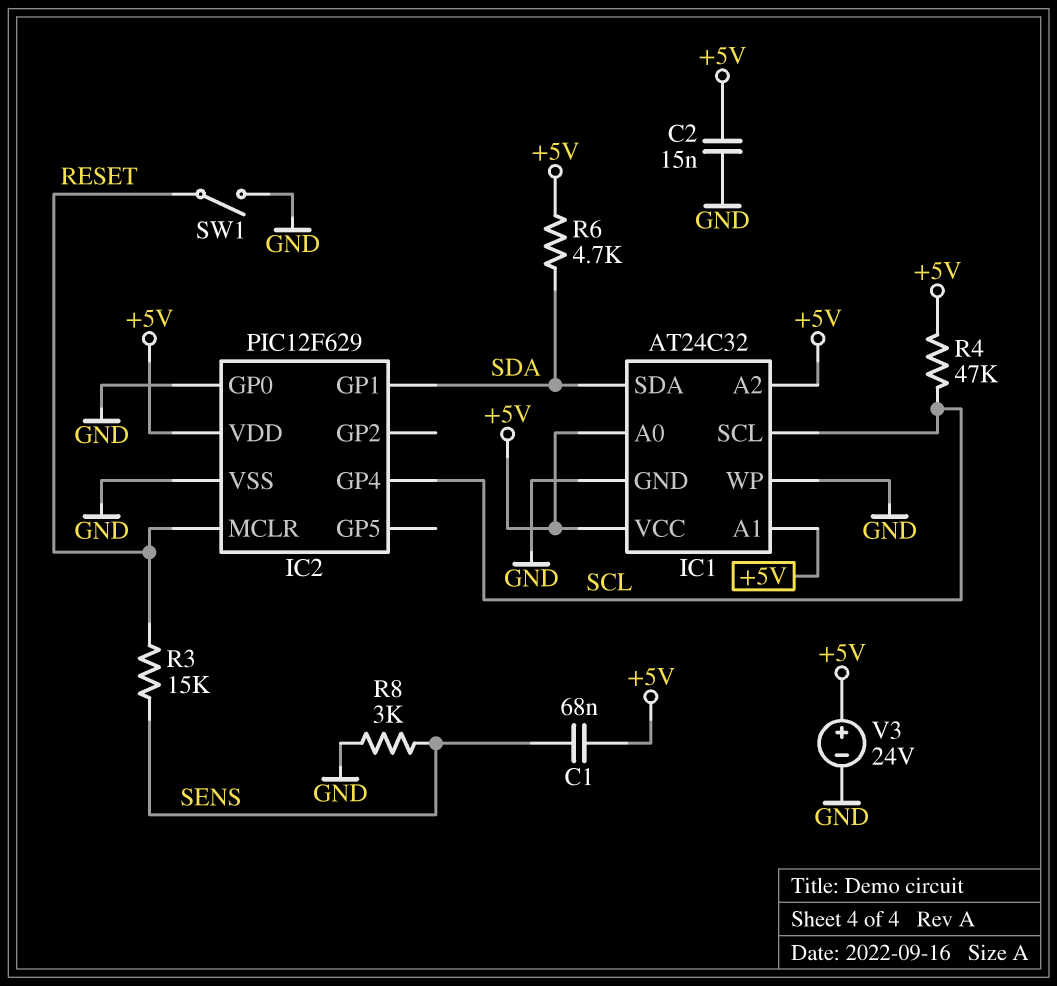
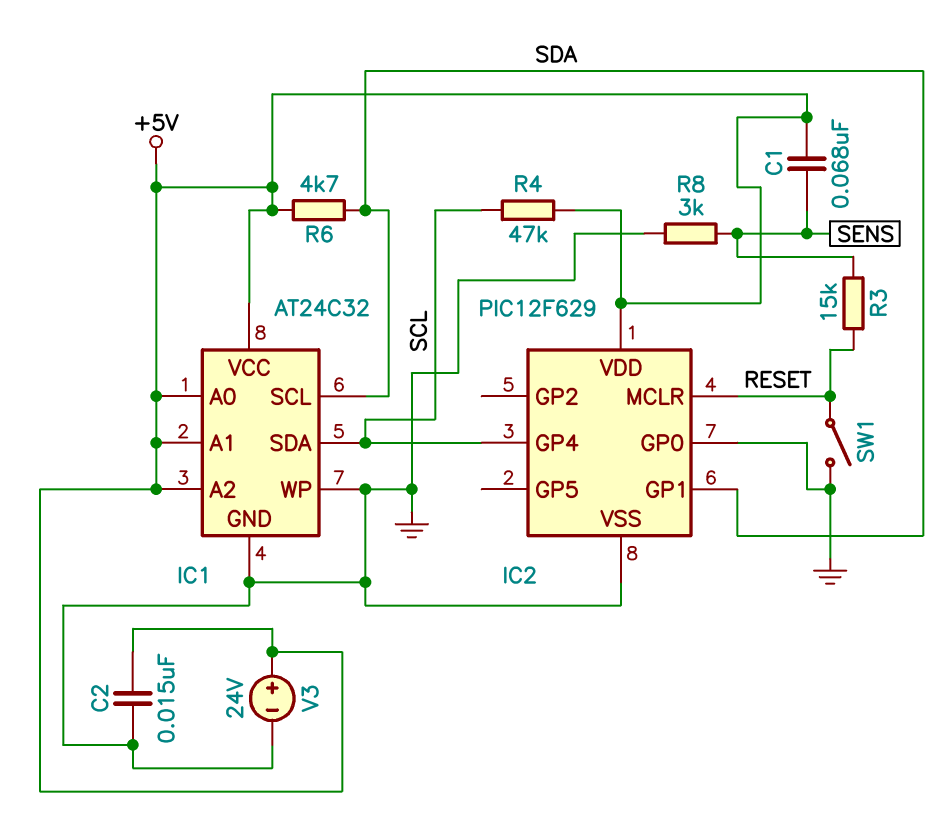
IC1 pin SCL: SCL -> SDA
IC1 pin SDA: SDA -> SCL

